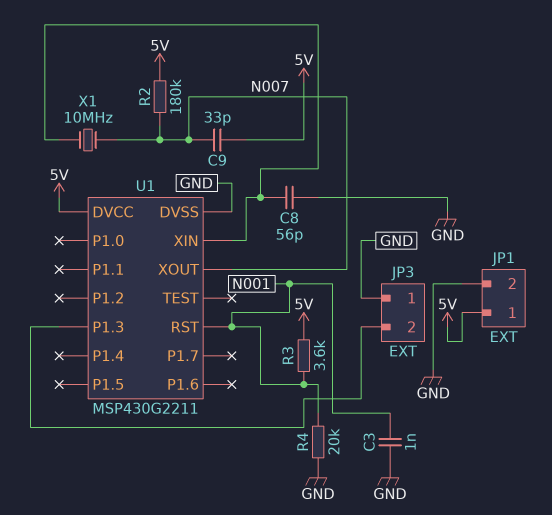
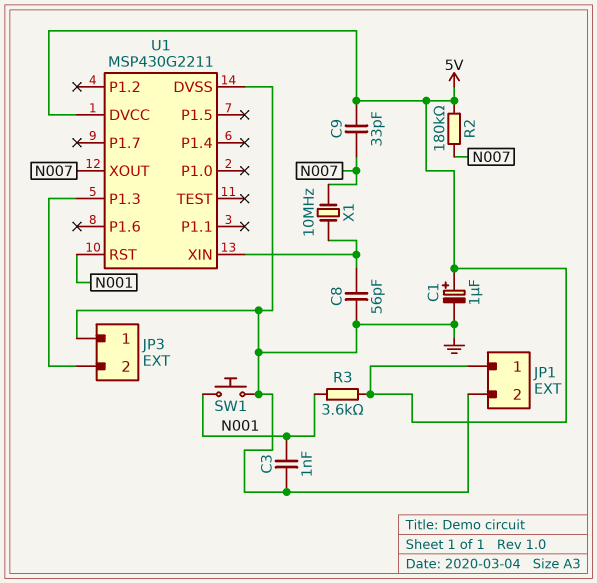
C1: none -> 1uF (plus 5V, minus GND)
R4: 20k (GND, N001) -> none
SW1: none -> button (GND, N001)

